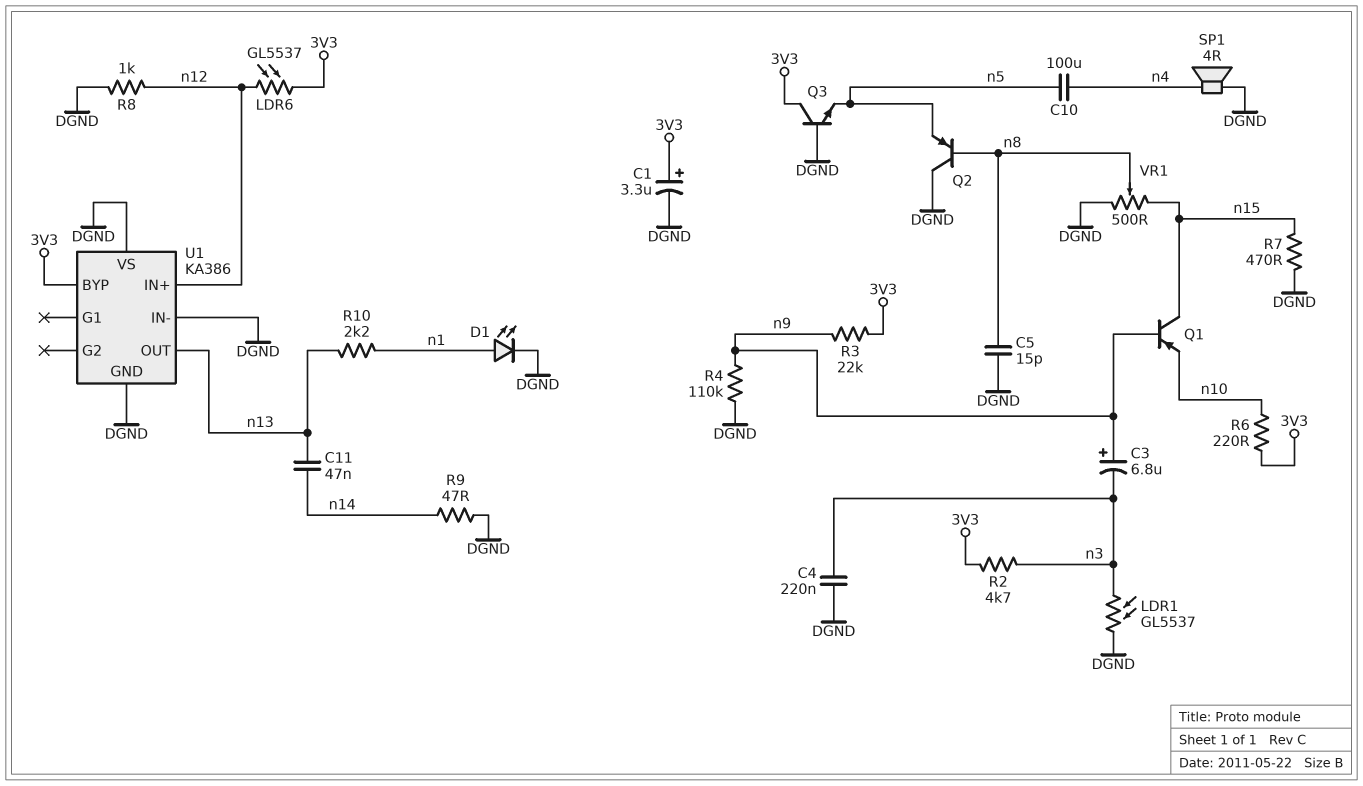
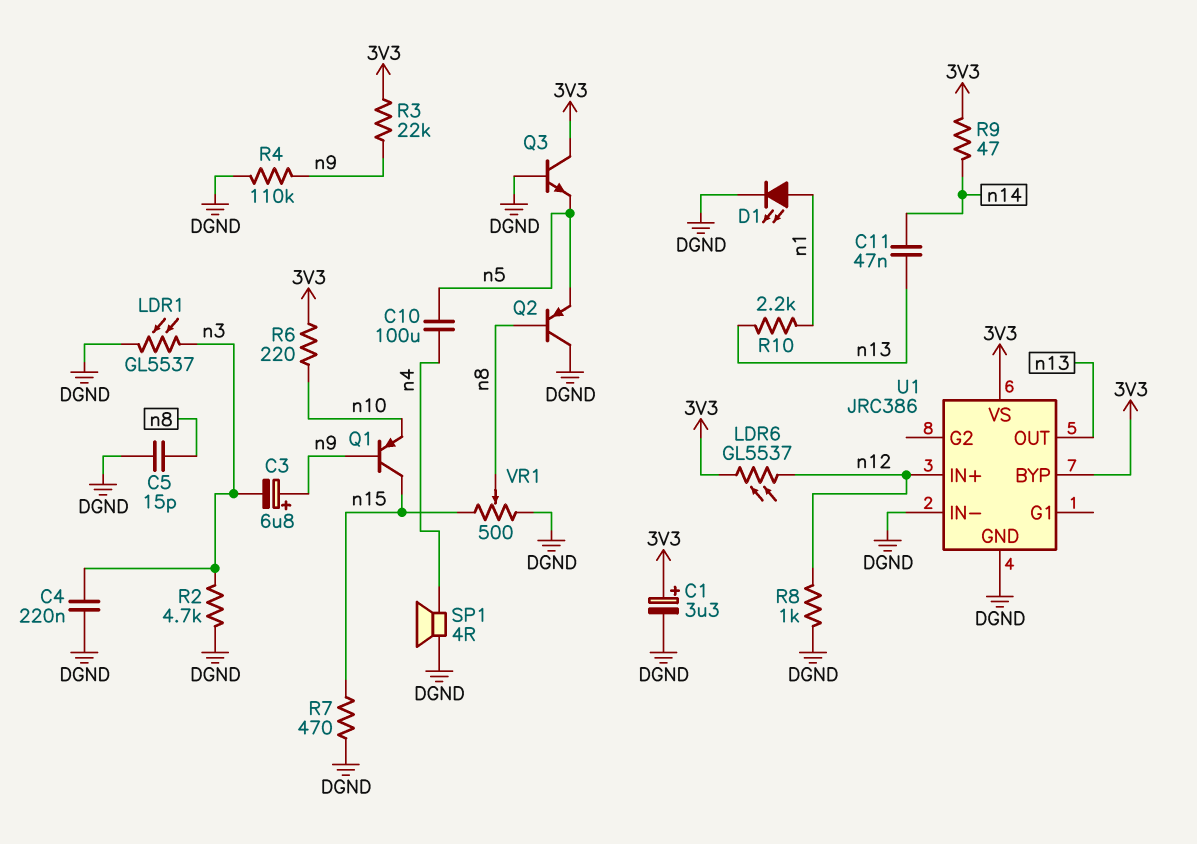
R2: 4.7k (3V3, n3) -> 4.7k (DGND, n3)
R9: 47 (DGND, n14) -> 47 (3V3, n14)
U1: KA386 -> JRC386
U1 pin VS: DGND -> 3V3

